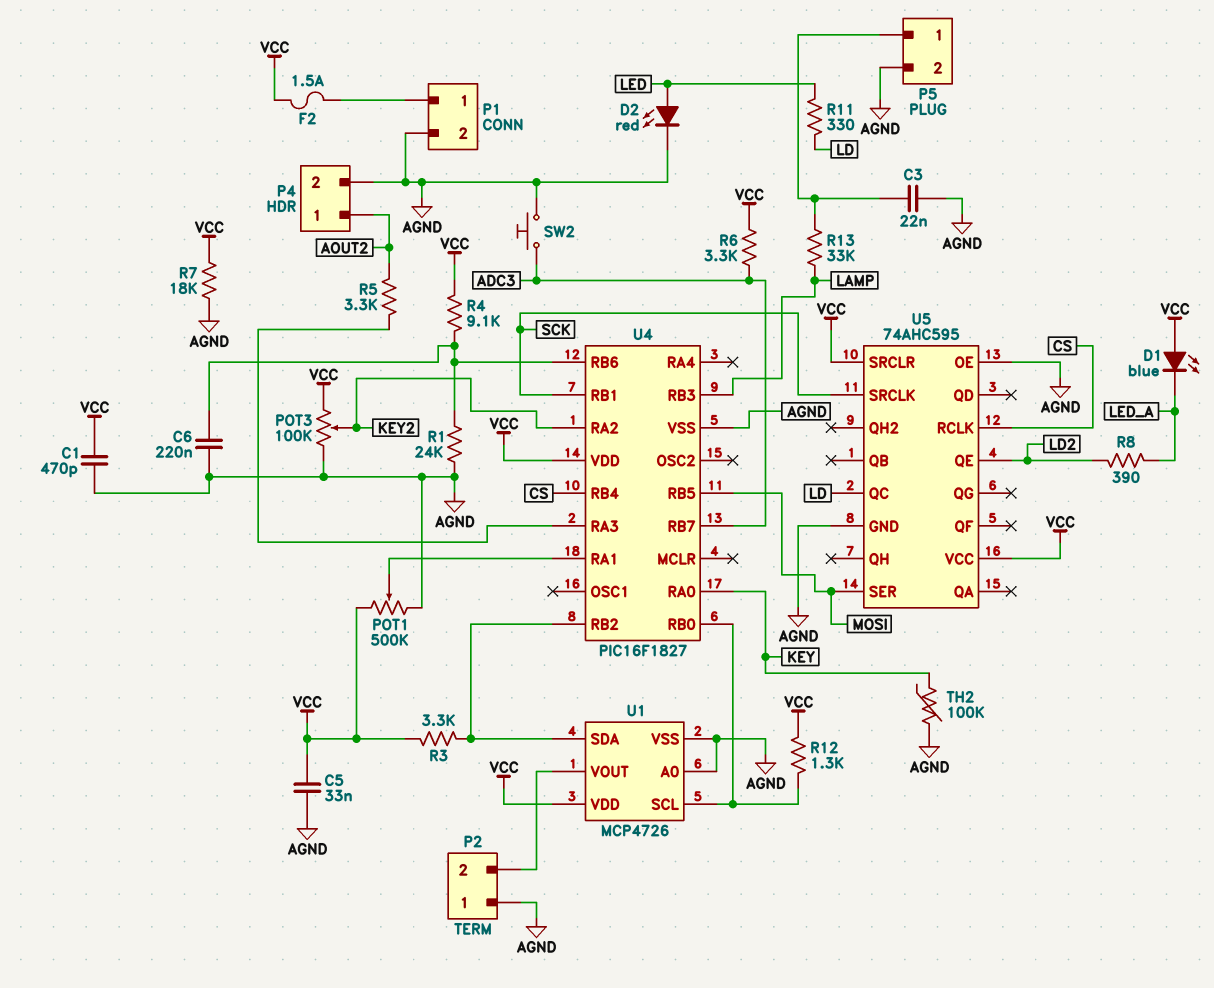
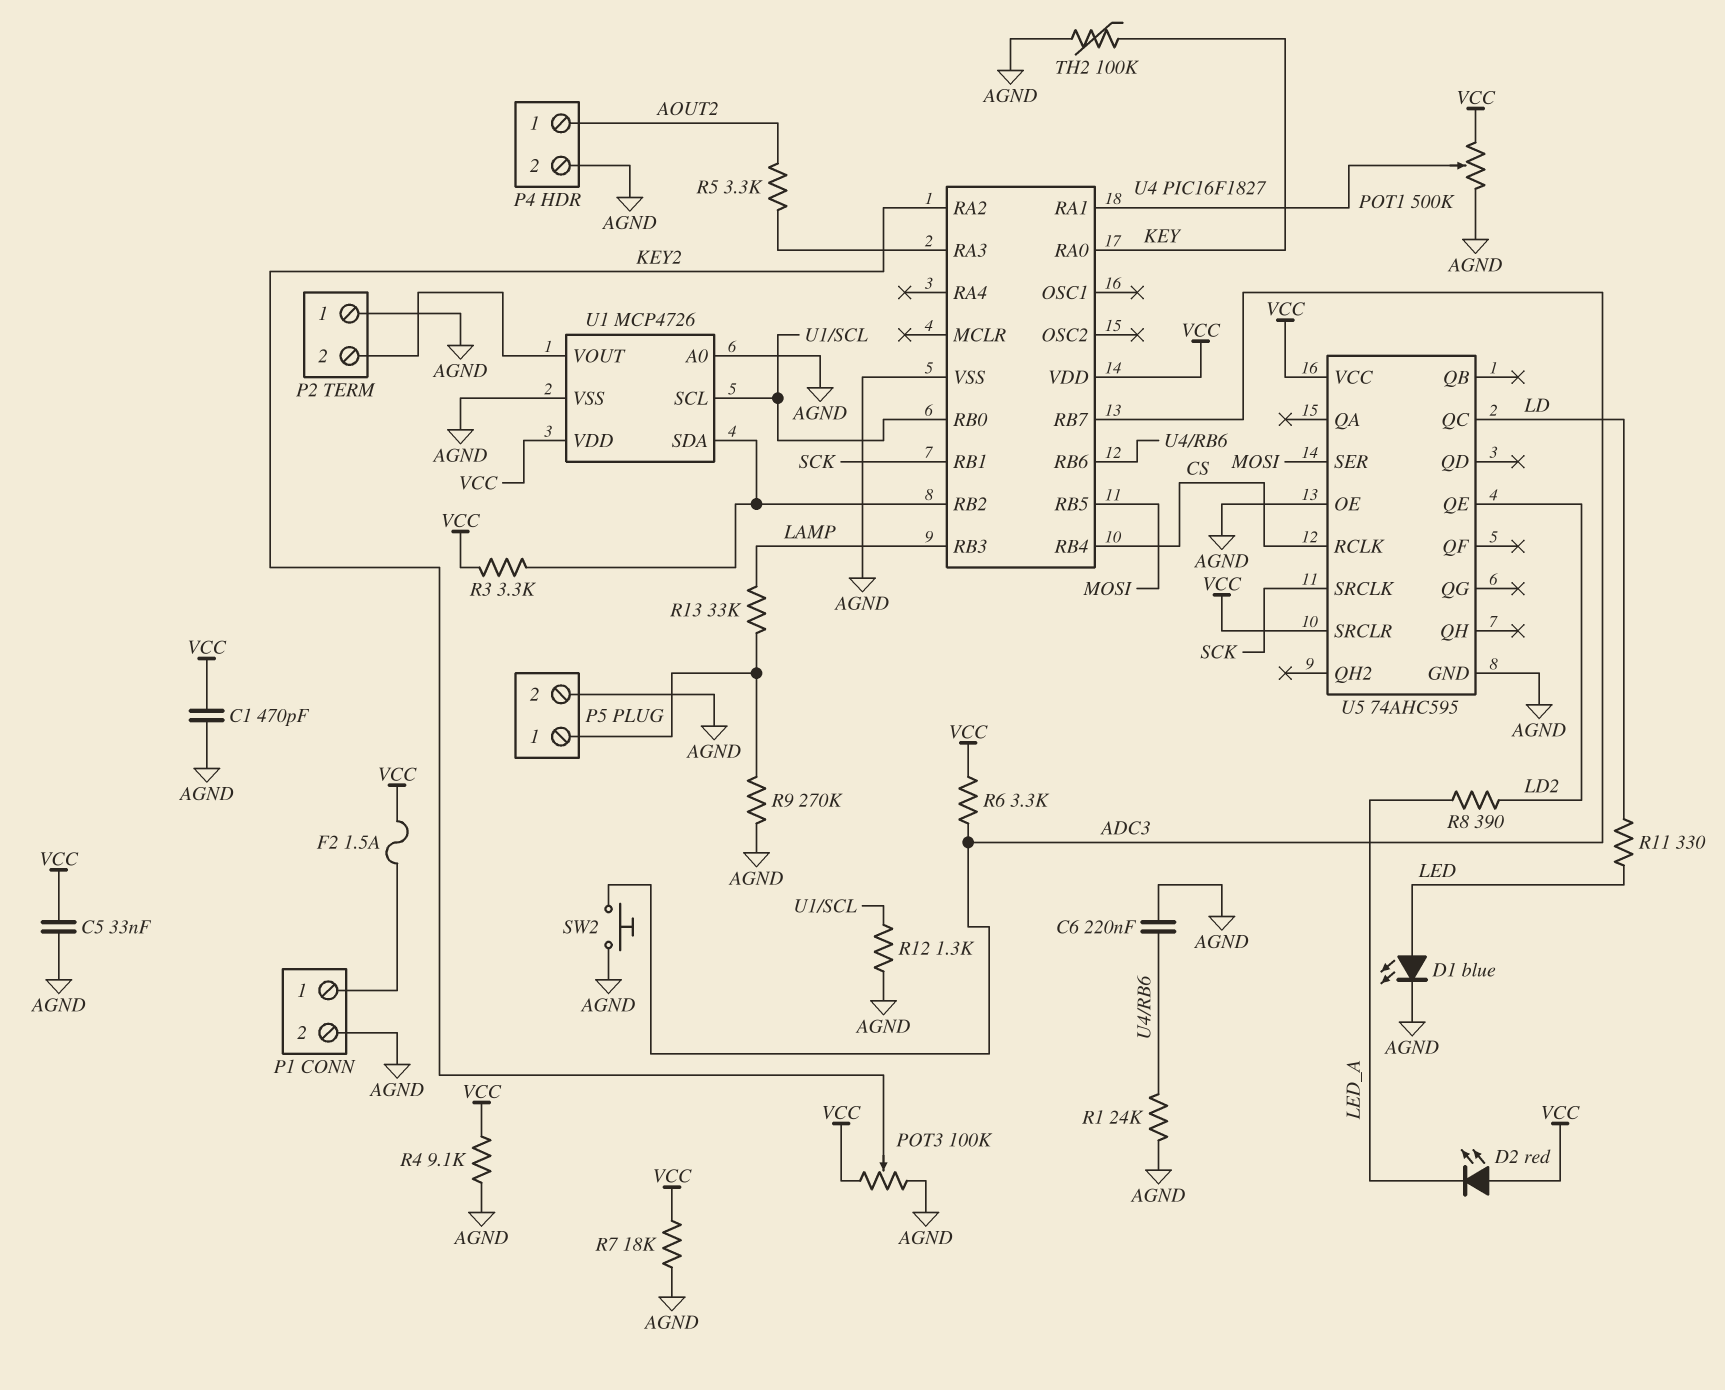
C3: 22nF (AGND, P5/1) -> none
D1: LED blue (A VCC, K LED_A) -> LED blue (A LED, K AGND)
D2: LED red (A LED, K AGND) -> LED red (A VCC, K LED_A)
R4: 9.1k (U4/RB6, VCC) -> 9.1k (AGND, VCC)
R9: none -> 270k (AGND, P5/1)
R12: 1.3k (U1/SCL, VCC) -> 1.3k (AGND, U1/SCL)

